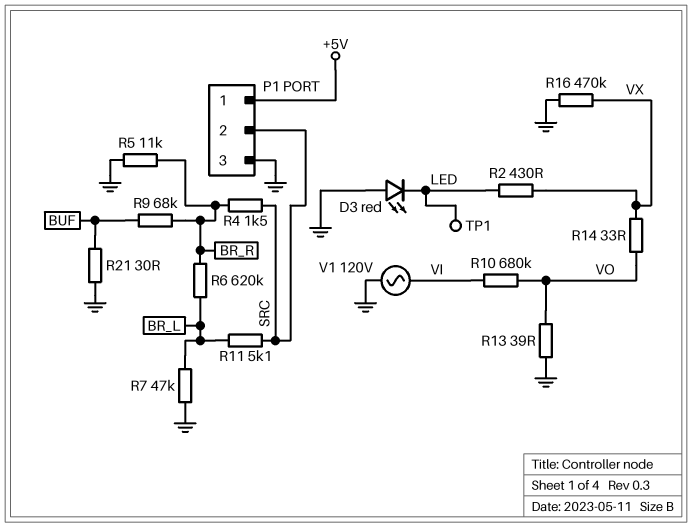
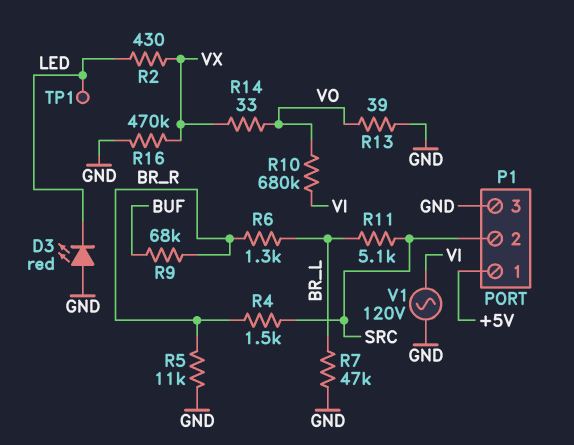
R6: 620k (BR_L, BR_R) -> 1.3k (BR_L, BR_R)
R21: 30 (BUF, GND) -> none

